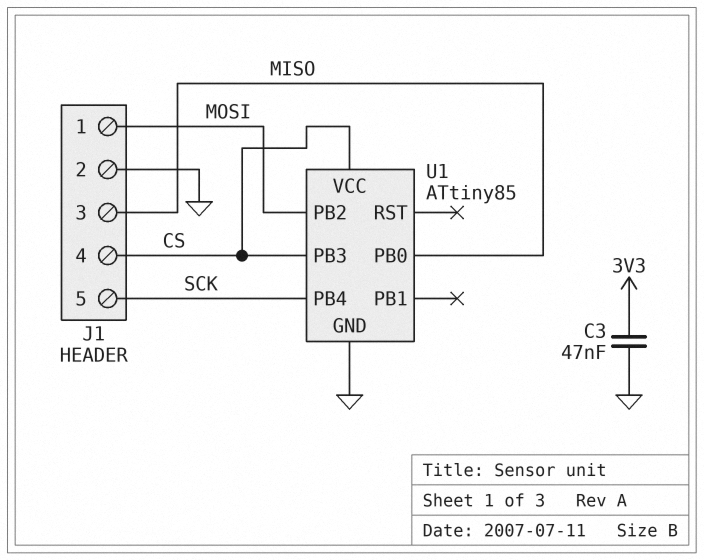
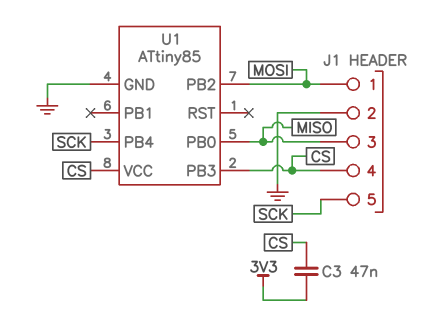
C3: 47nF (3V3, GND) -> 47nF (3V3, CS)

